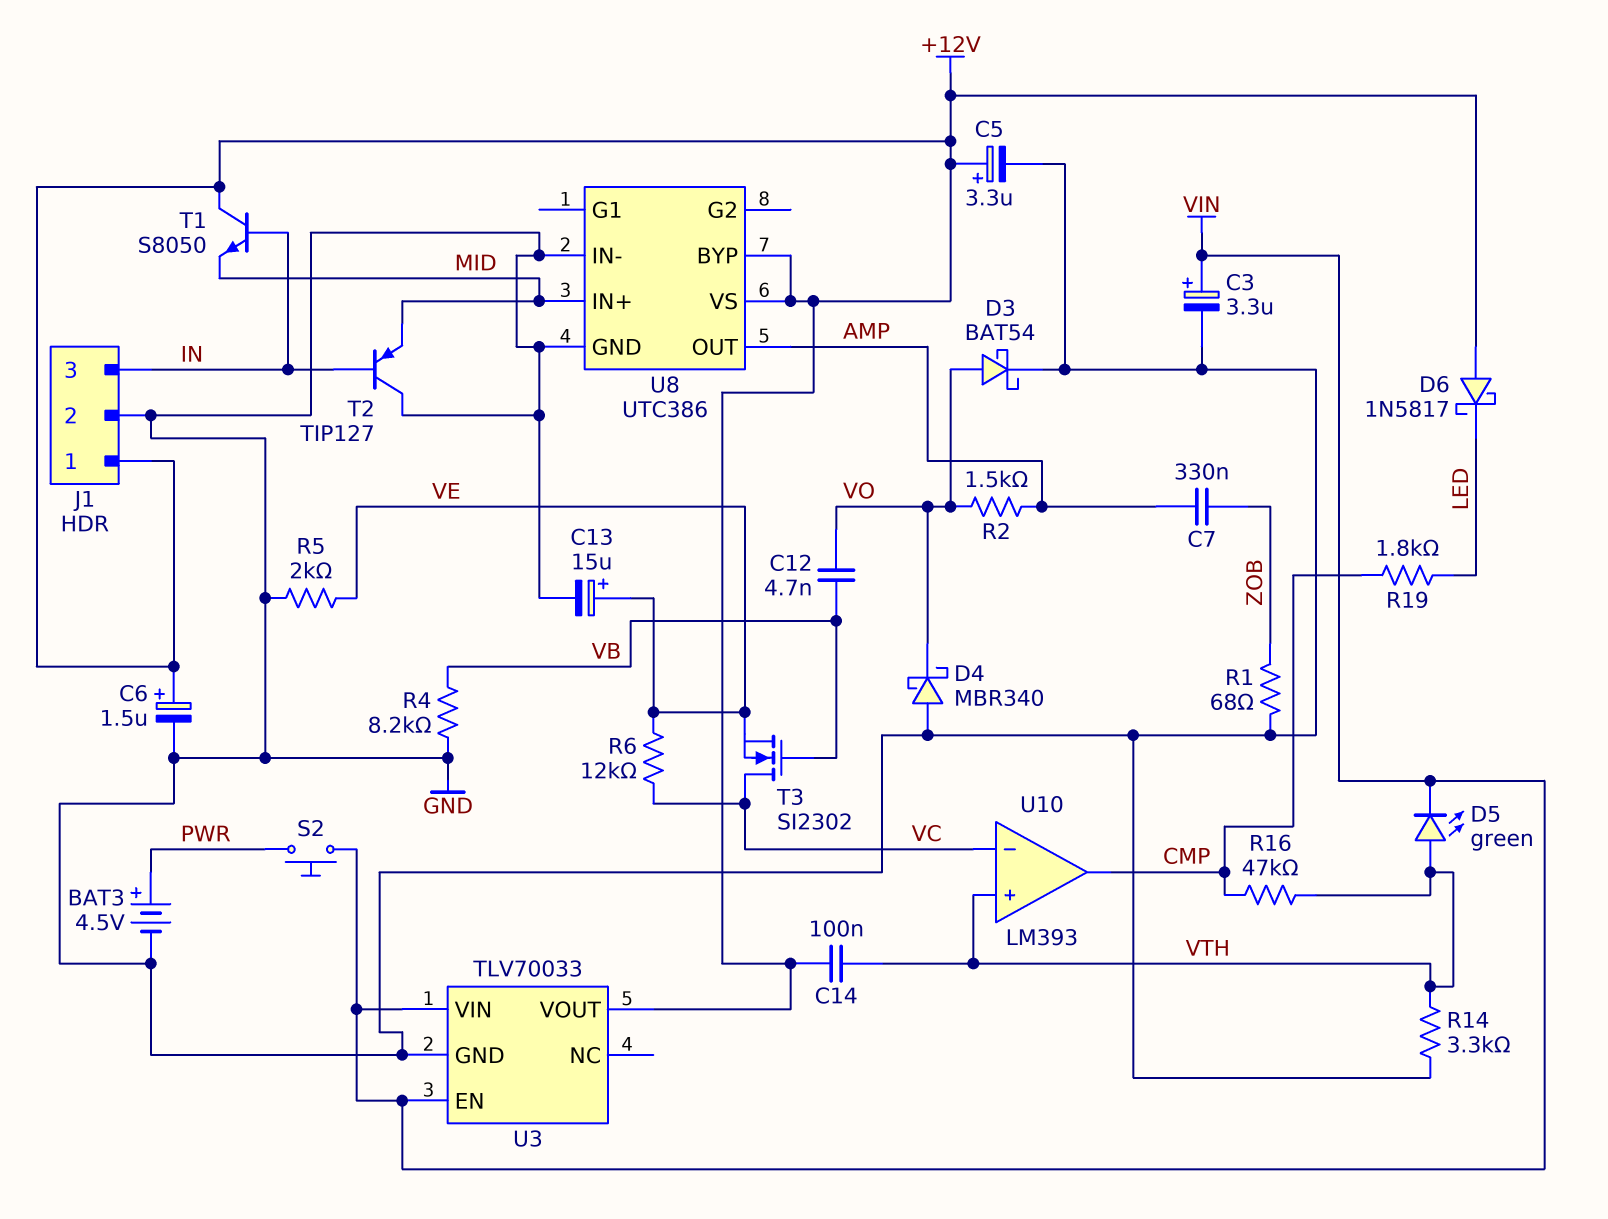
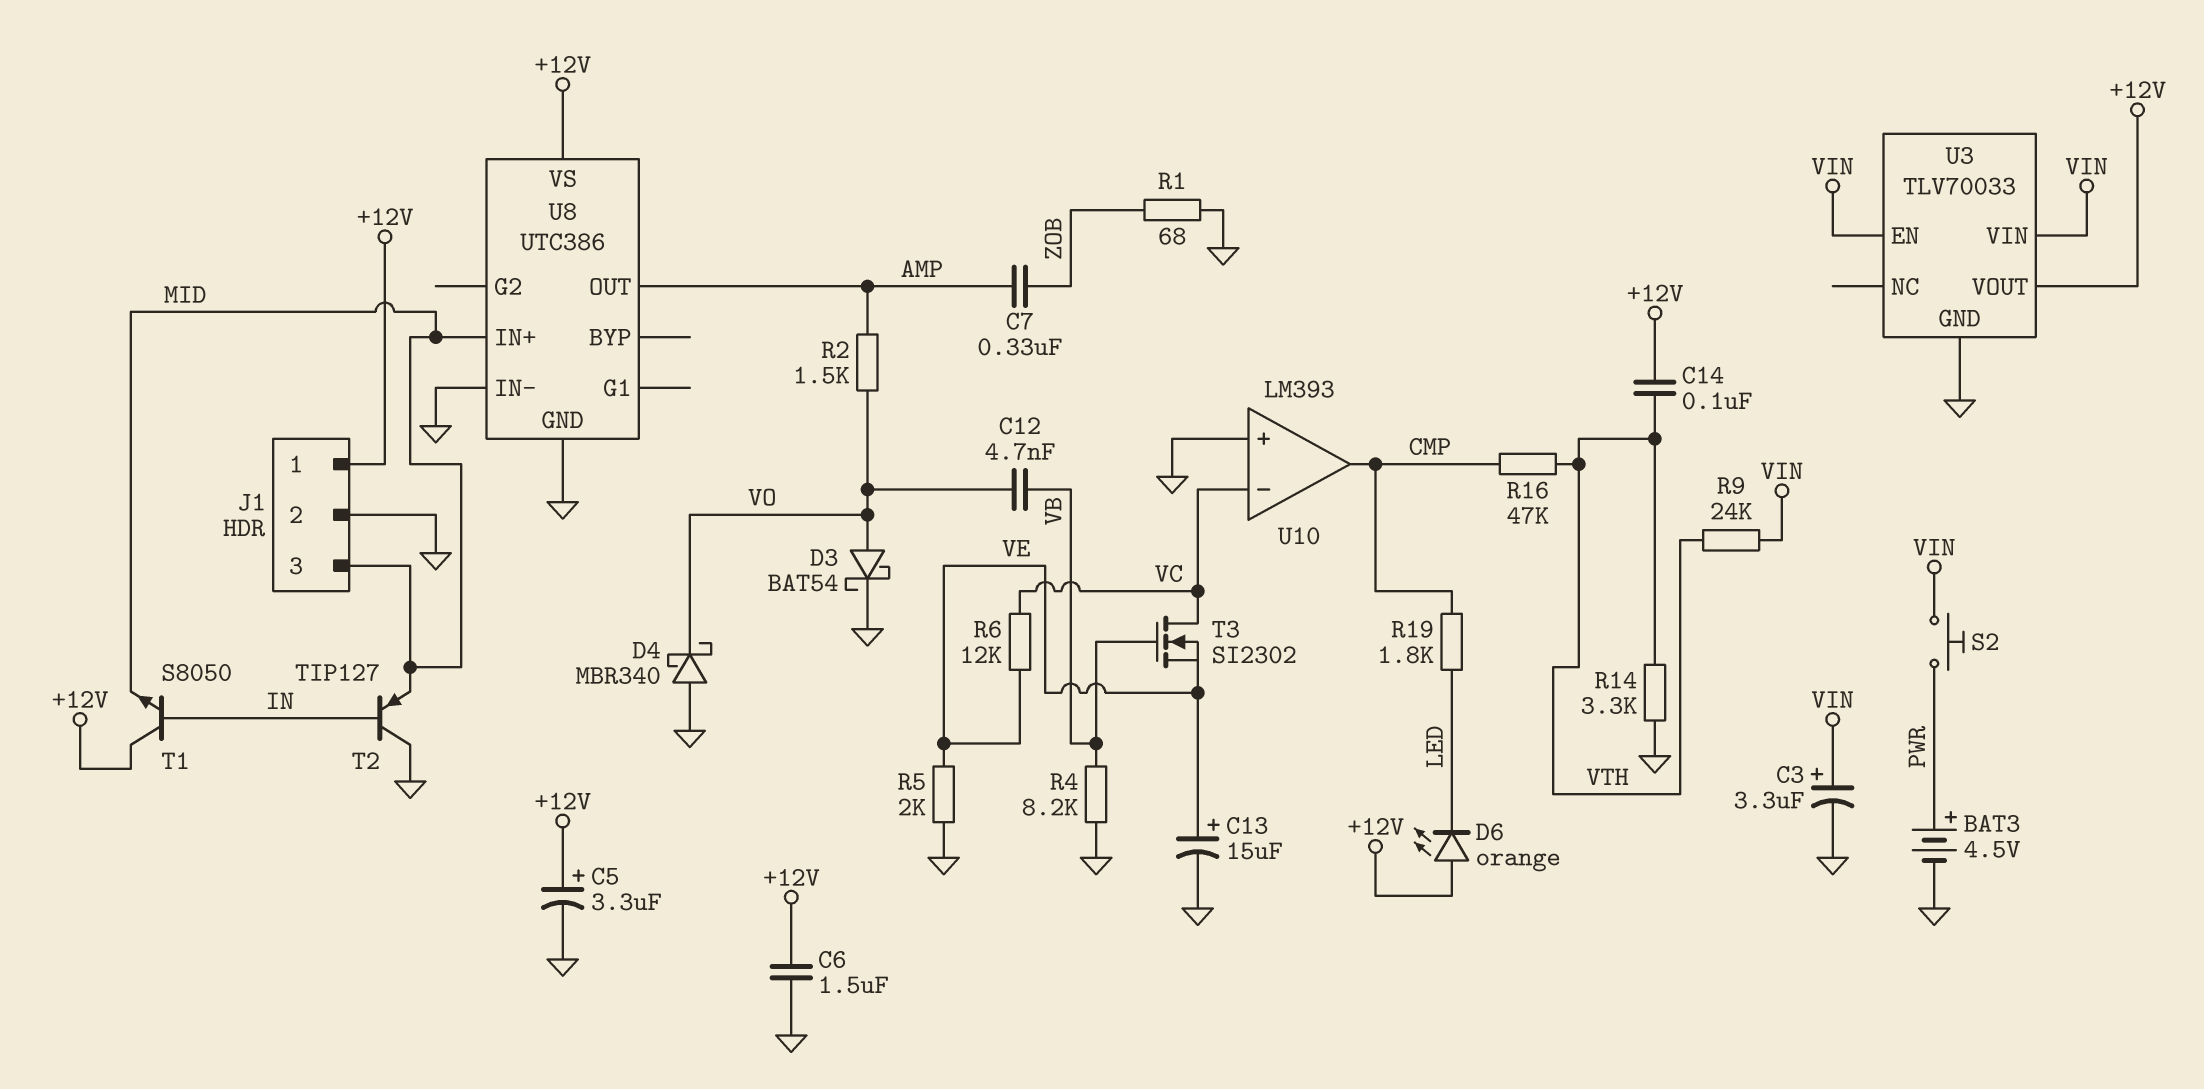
C6: 1.5uF (plus +12V, minus GND) -> 1.5uF (+12V, GND)
D5: LED green (A VTH, K VIN) -> none
D6: schottky 1N5817 (A +12V, K LED) -> LED orange (A +12V, K LED)
J1 pin 3: IN -> MID
R9: none -> 24k (VIN, VTH)
U8 pin BYP: +12V -> none
U10 pin in+: VTH -> GND

